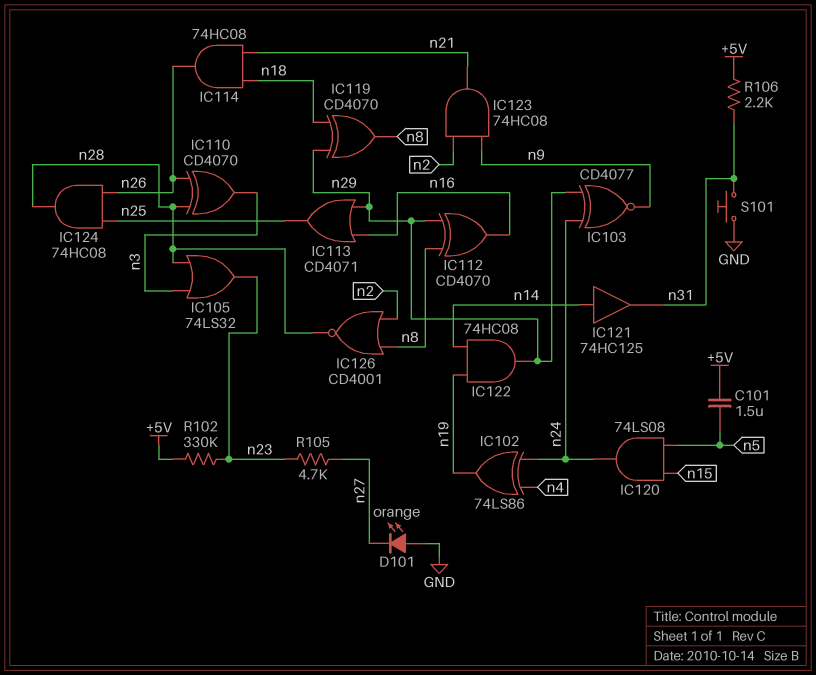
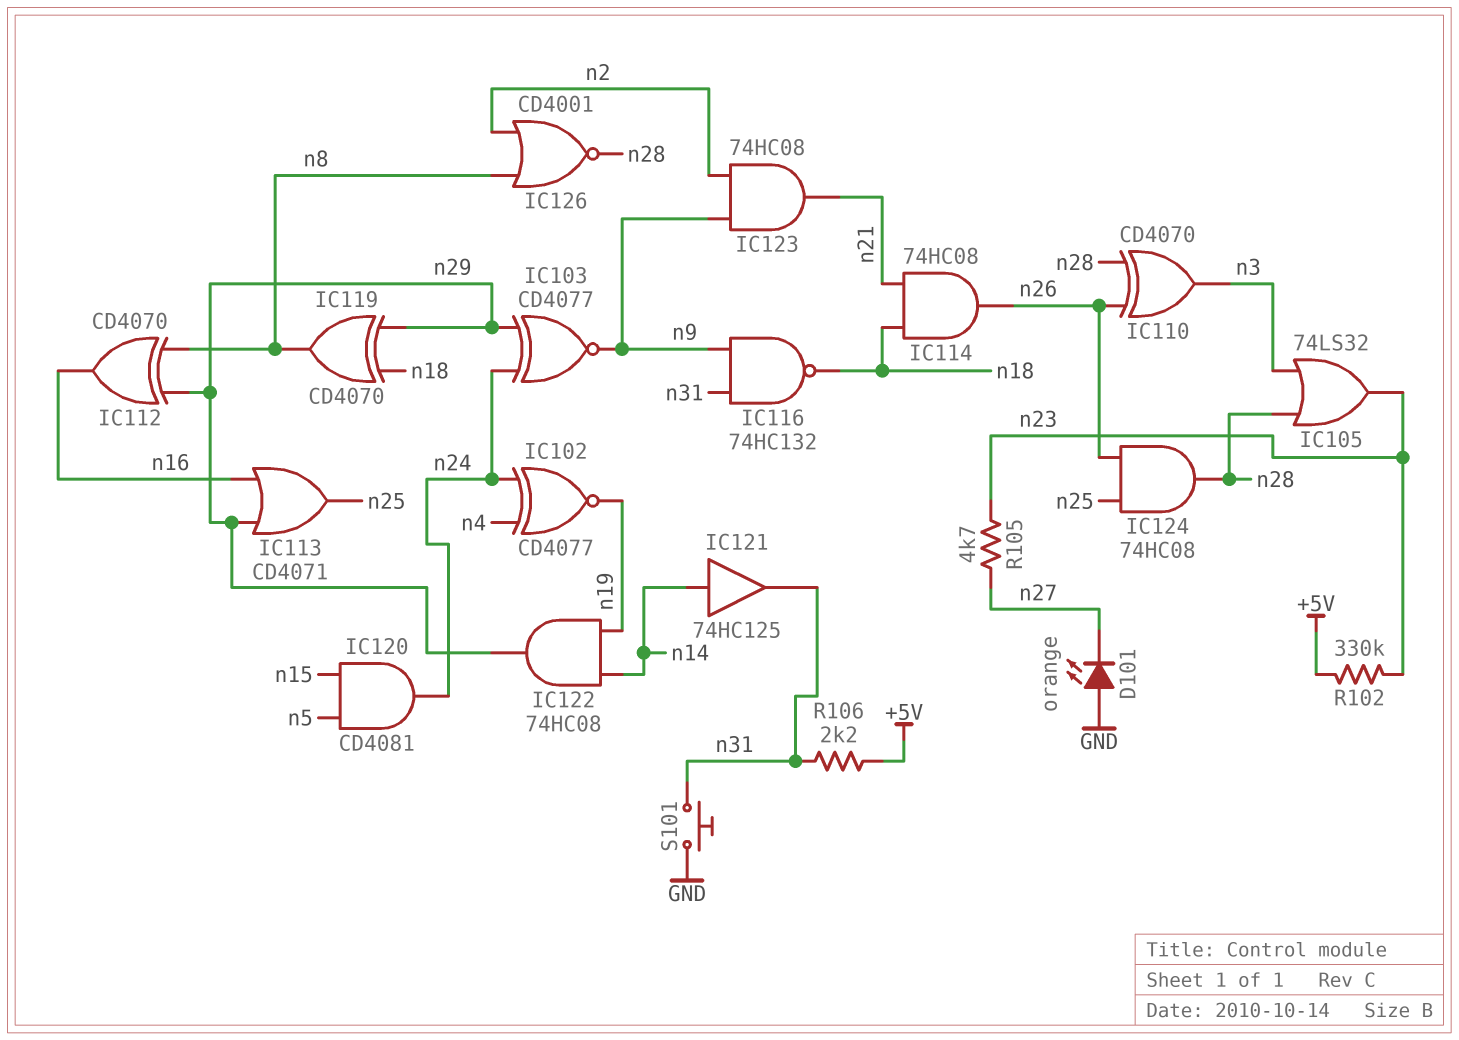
C101: 1.5uF (+5V, n5) -> none
IC102: XOR 74LS86 (in n4, in n24, out n19) -> XNOR CD4077 (in n4, in n24, out n19)
IC116: none -> NAND 74HC132 (in n9, in n31, out n18)
IC120: AND 74LS08 (in n5, in n15, out n24) -> AND CD4081 (in n5, in n15, out n24)

